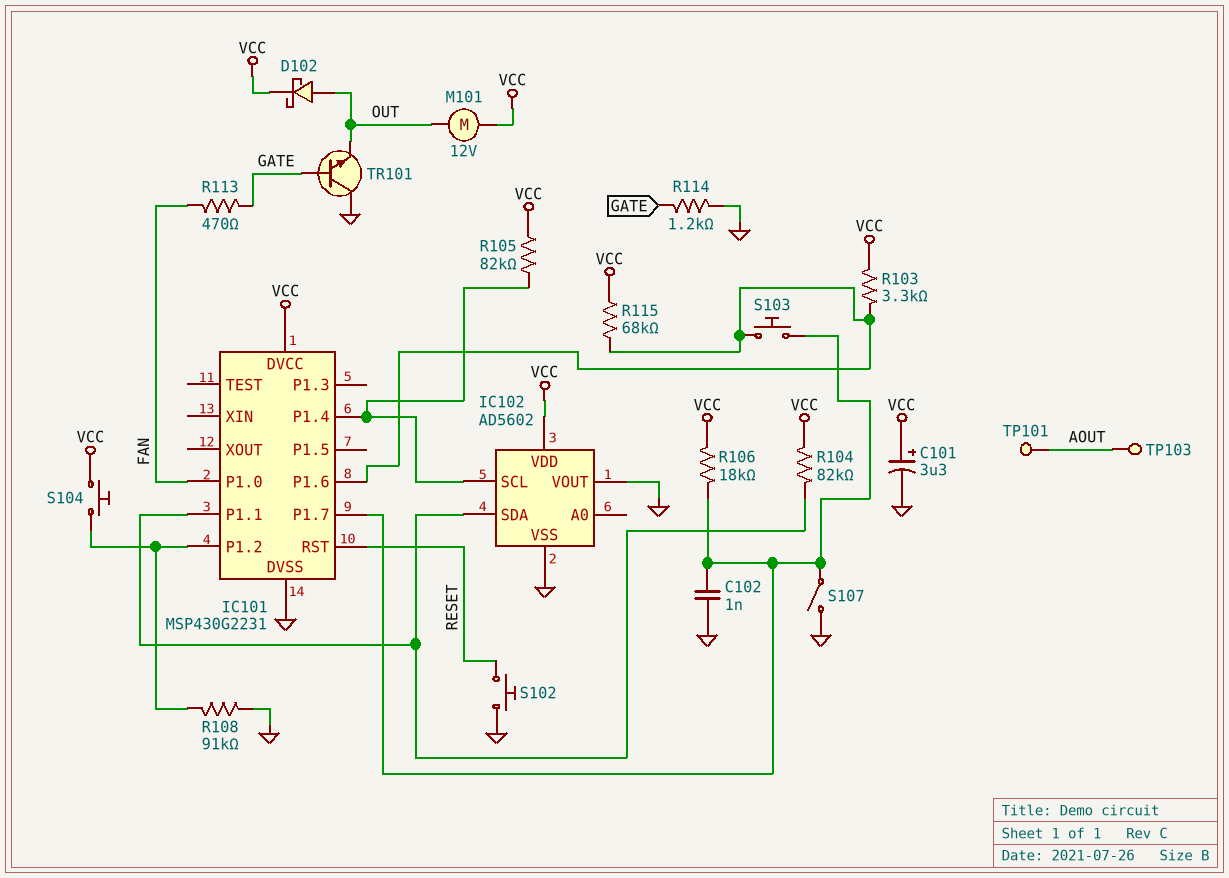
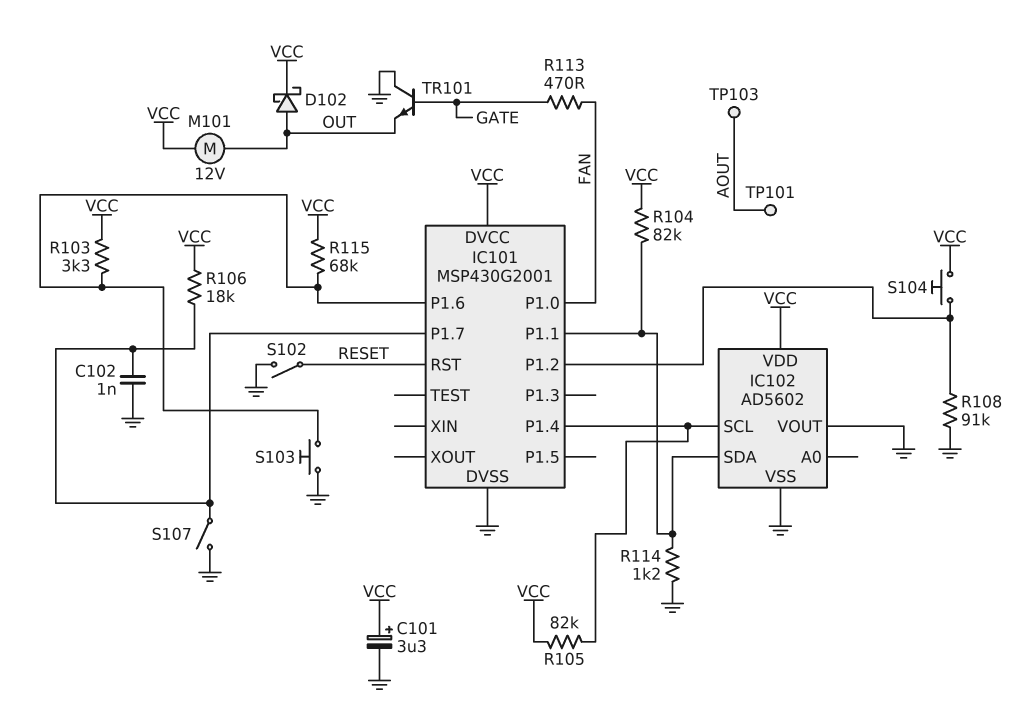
IC101: MSP430G2231 -> MSP430G2001
R114: 1.2k (GATE, GND) -> 1.2k (GND, IC101/P1.1)
S102: button (GND, RESET) -> switch (GND, RESET)
S103: button (IC101/P1.6, IC101/P1.7) -> button (GND, IC101/P1.6)

